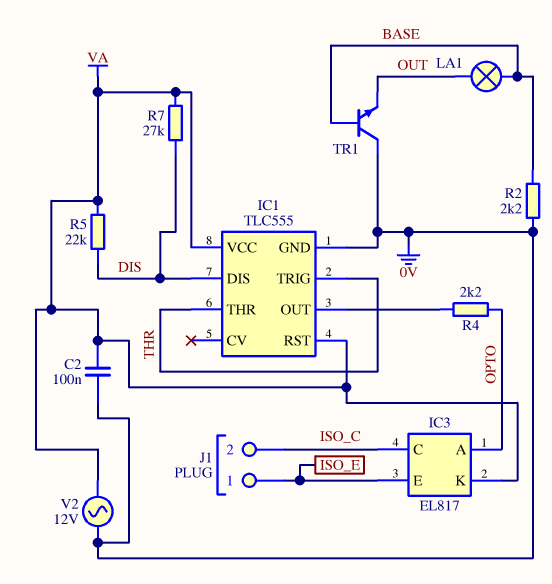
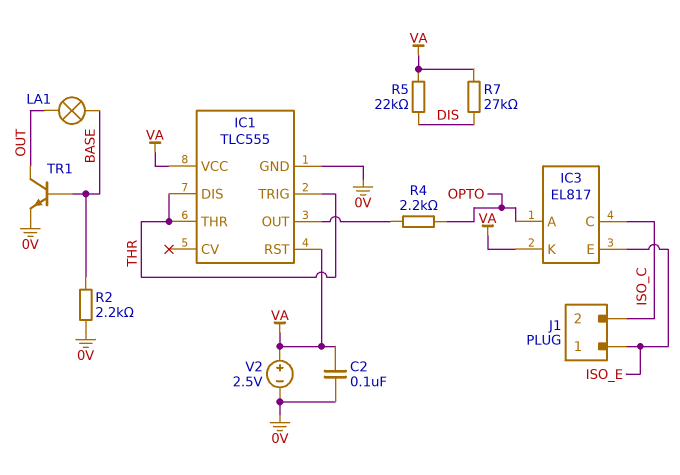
IC1 pin DIS: DIS -> THR
TR1: NPN (B BASE, C 0V, E OUT) -> NPN (B BASE, C OUT, E 0V)
V2: AC 12V (0V, VA) -> 2.5V (plus VA, minus 0V)

